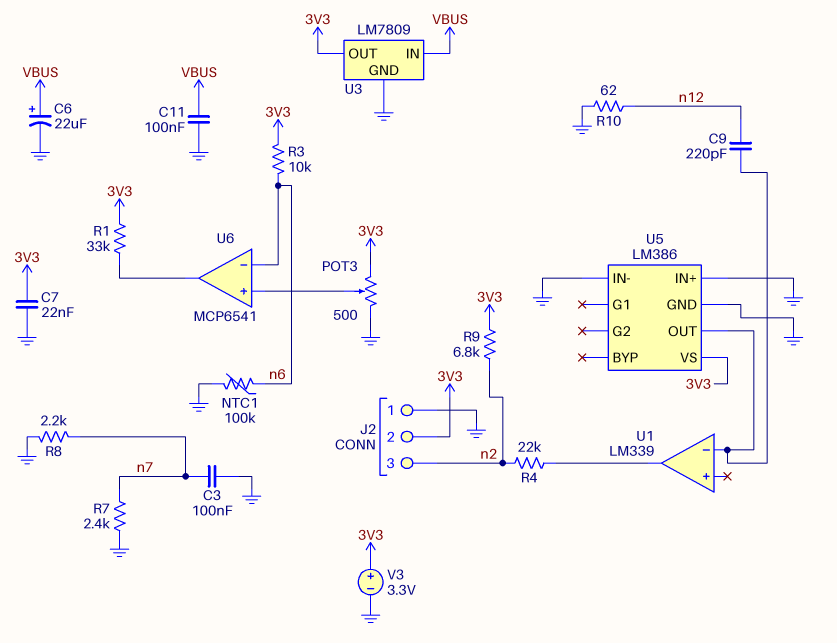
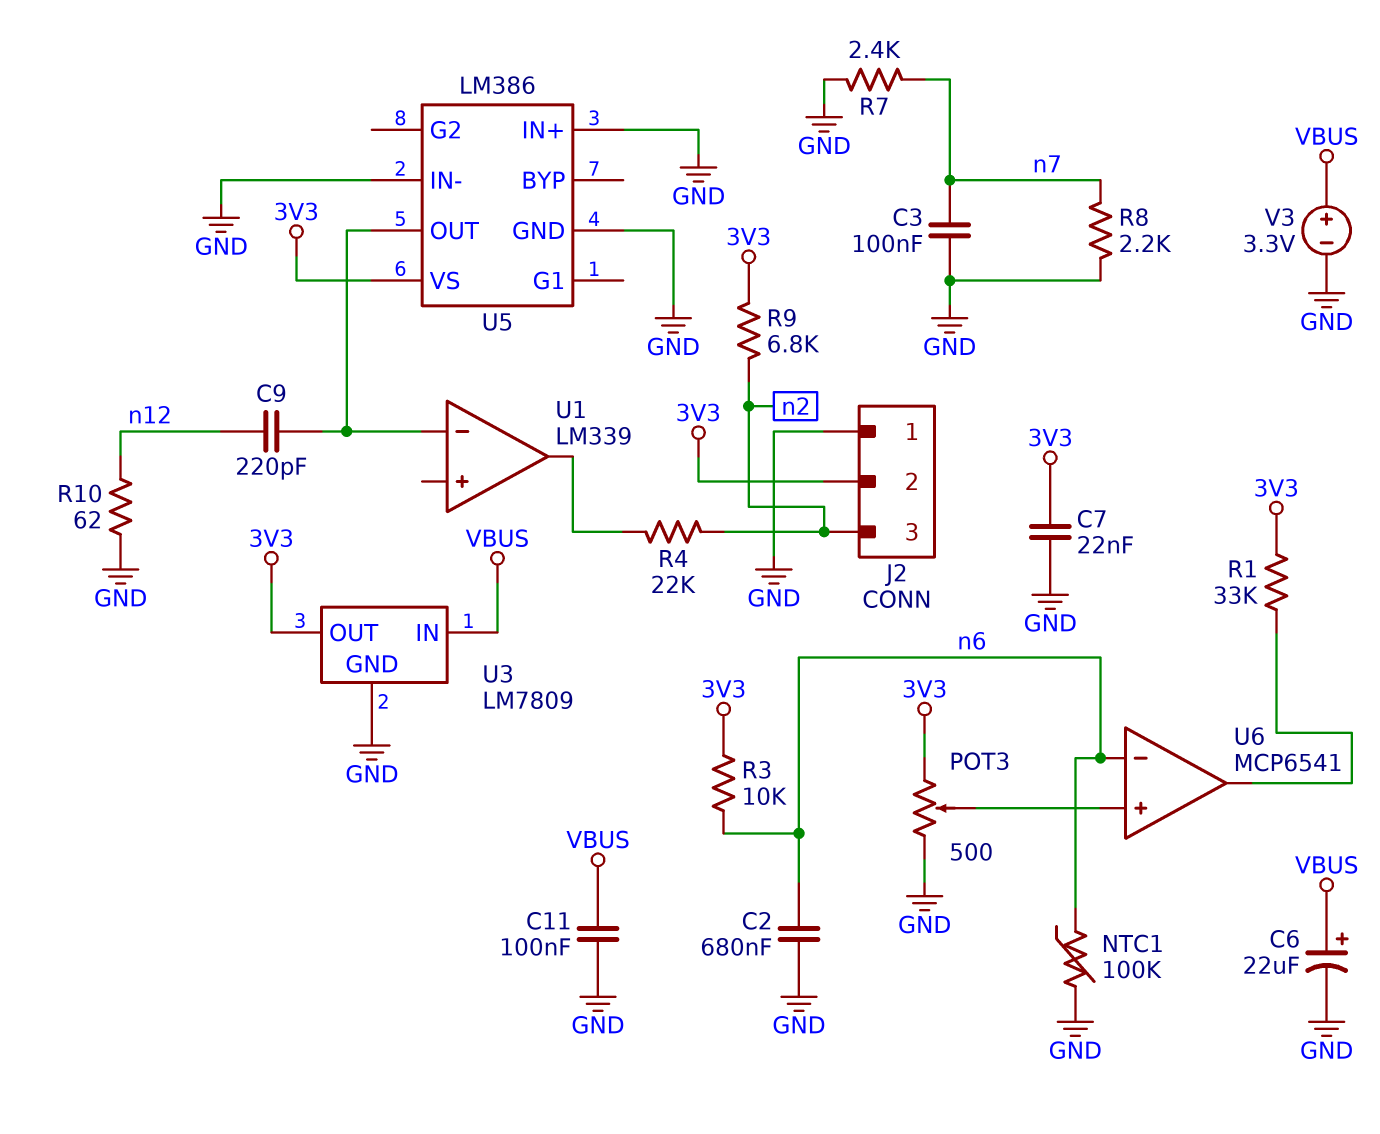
C2: none -> 680nF (GND, n6)
V3: 3.3V (plus 3V3, minus GND) -> 3.3V (plus VBUS, minus GND)

